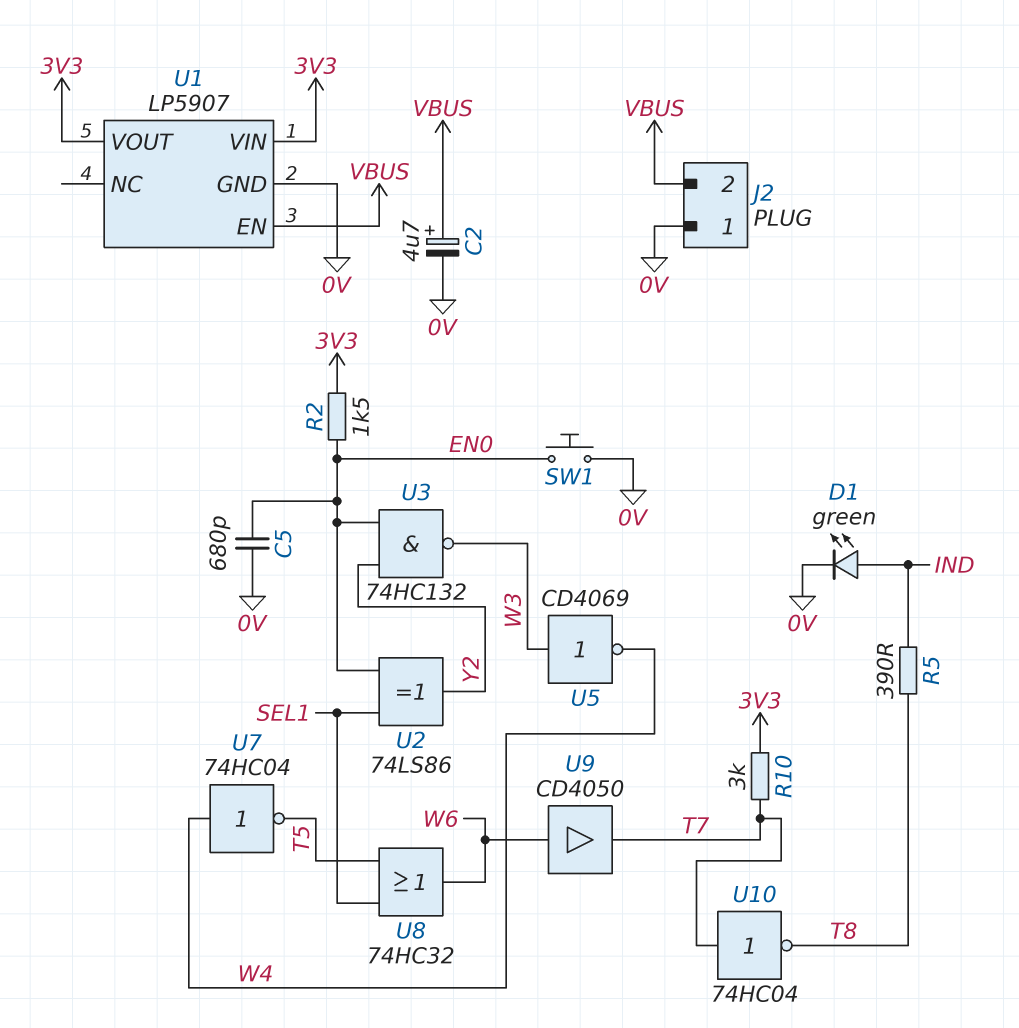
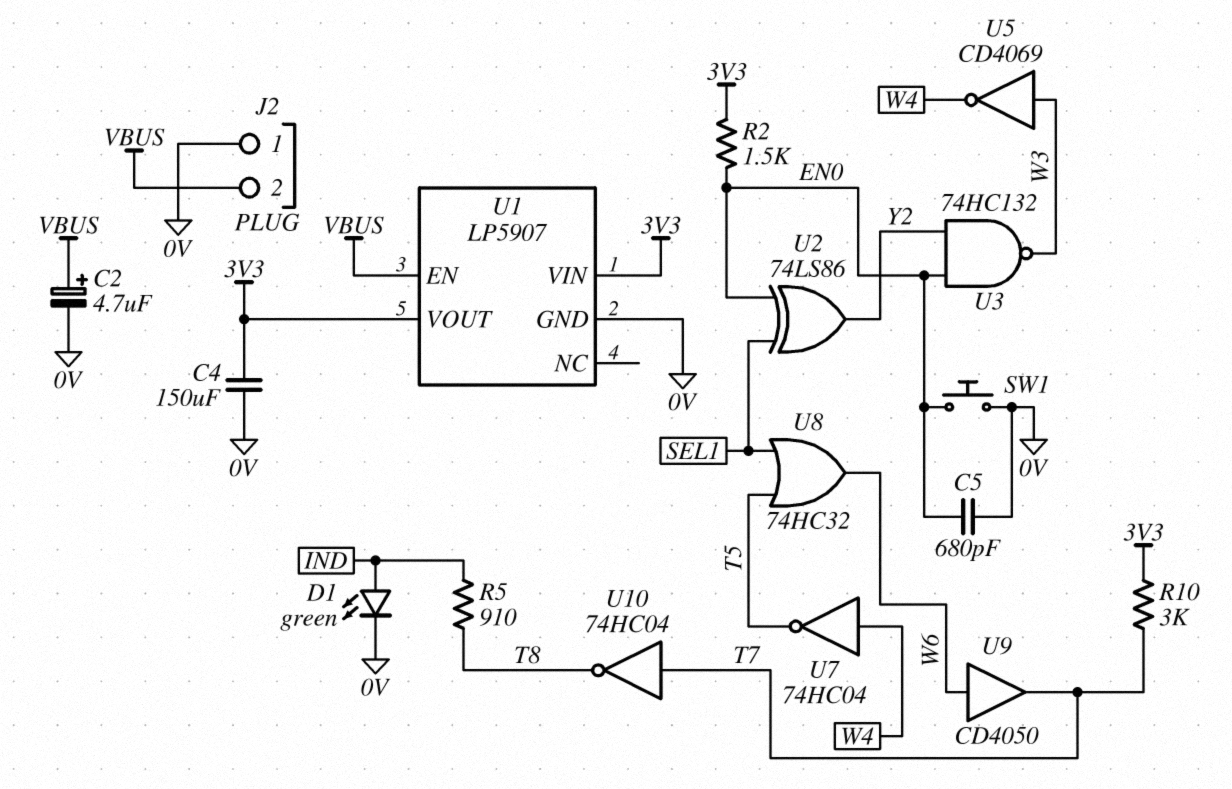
C4: none -> 150uF (0V, 3V3)
R5: 390 (IND, T8) -> 910 (IND, T8)

